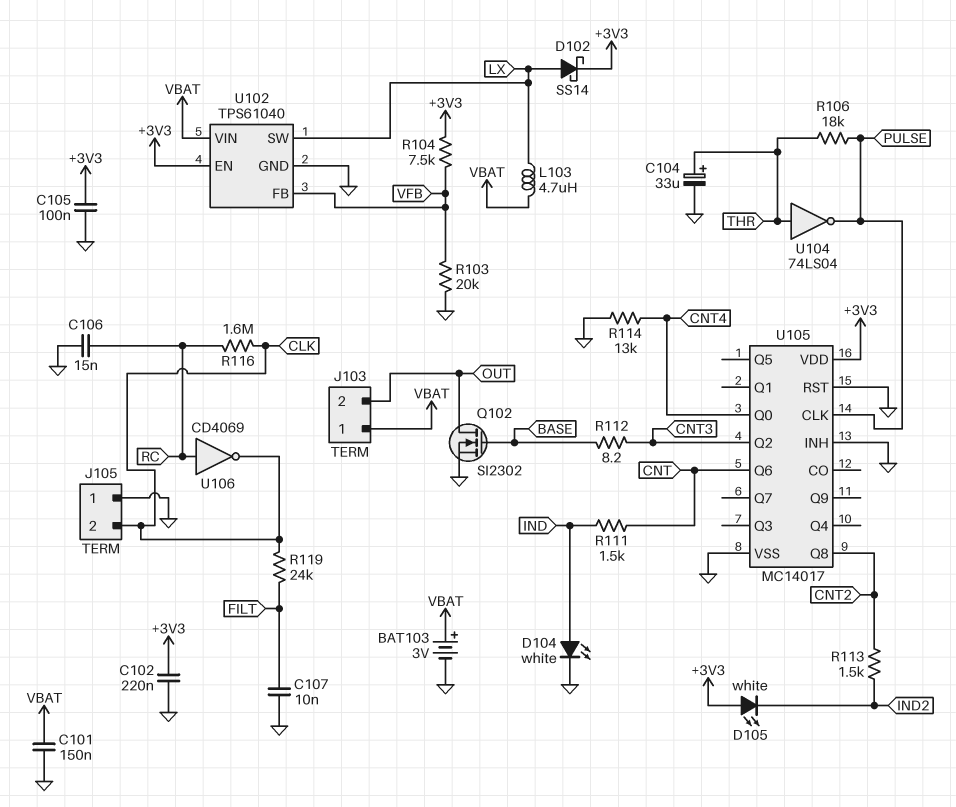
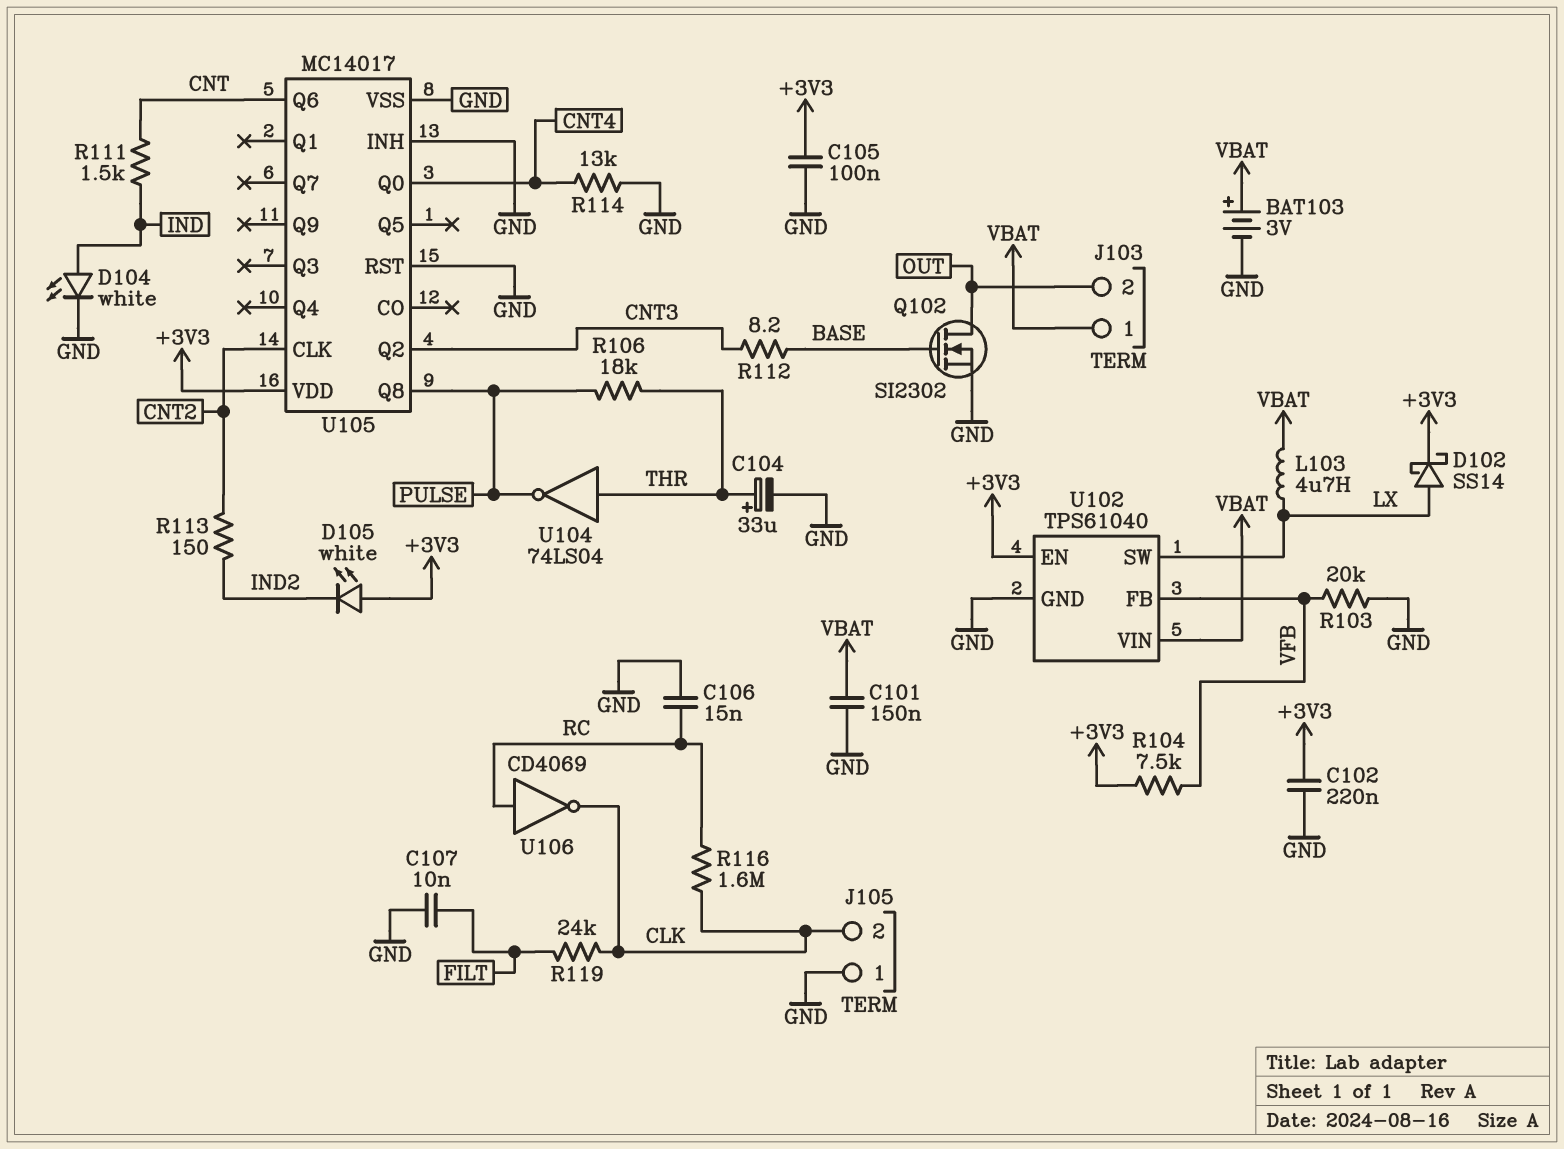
R113: 1.5k (CNT2, IND2) -> 150 (CNT2, IND2)
U105 pin CLK: PULSE -> CNT2
U105 pin Q8: CNT2 -> PULSE

